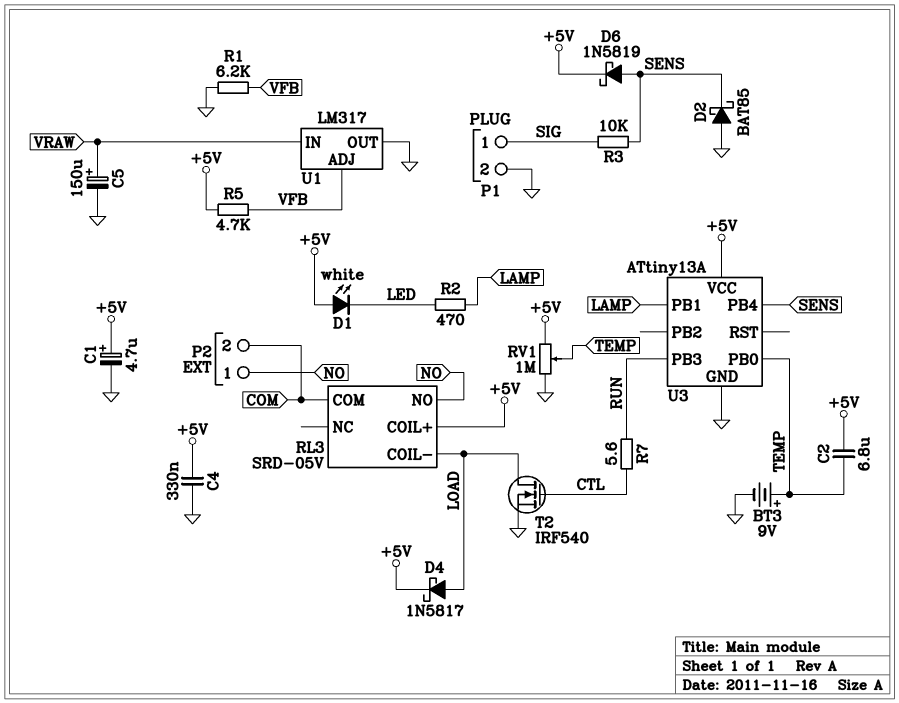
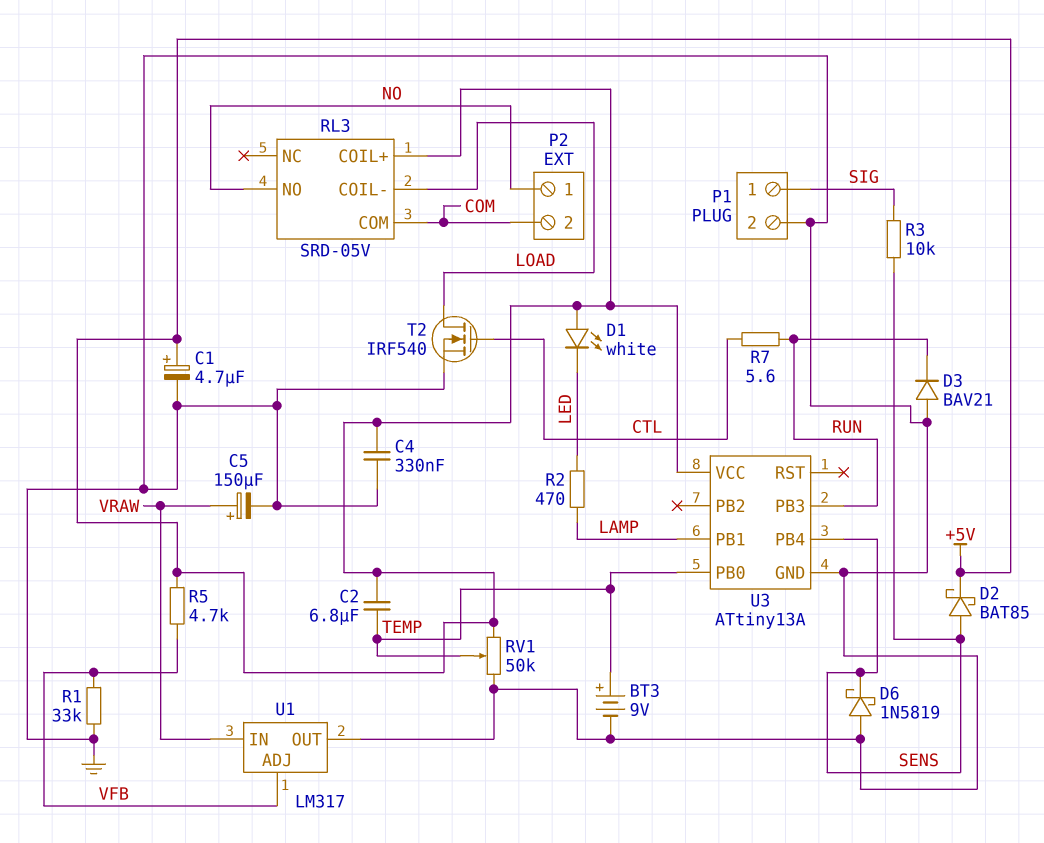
D2: schottky BAT85 (A GND, K SENS) -> schottky BAT85 (A SENS, K +5V)
D3: none -> diode BAV21 (A GND, K RUN)
D4: schottky 1N5817 (A LOAD, K +5V) -> none
D6: schottky 1N5819 (A SENS, K +5V) -> schottky 1N5819 (A GND, K SENS)
R1: 6.2k (GND, VFB) -> 33k (GND, VFB)
RV1: 1M (+5V, GND, wiper TEMP) -> 50k (+5V, GND, wiper TEMP)

